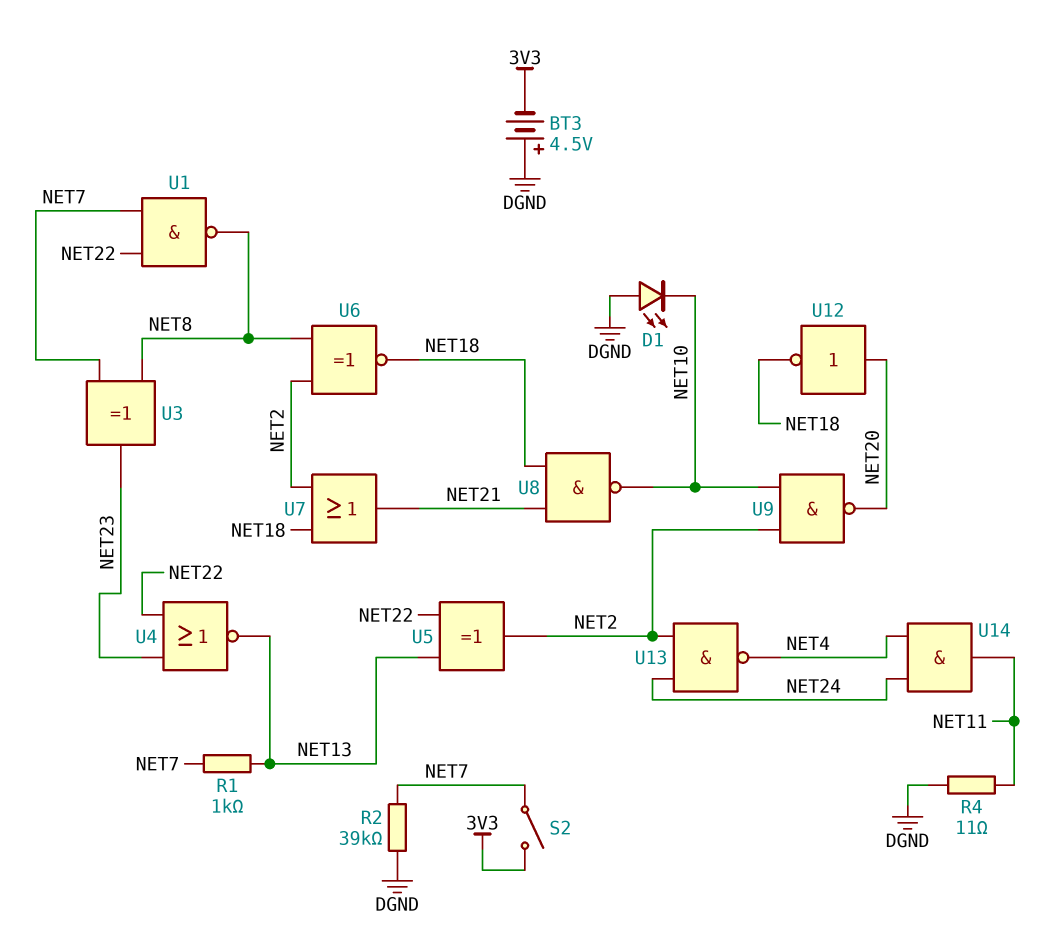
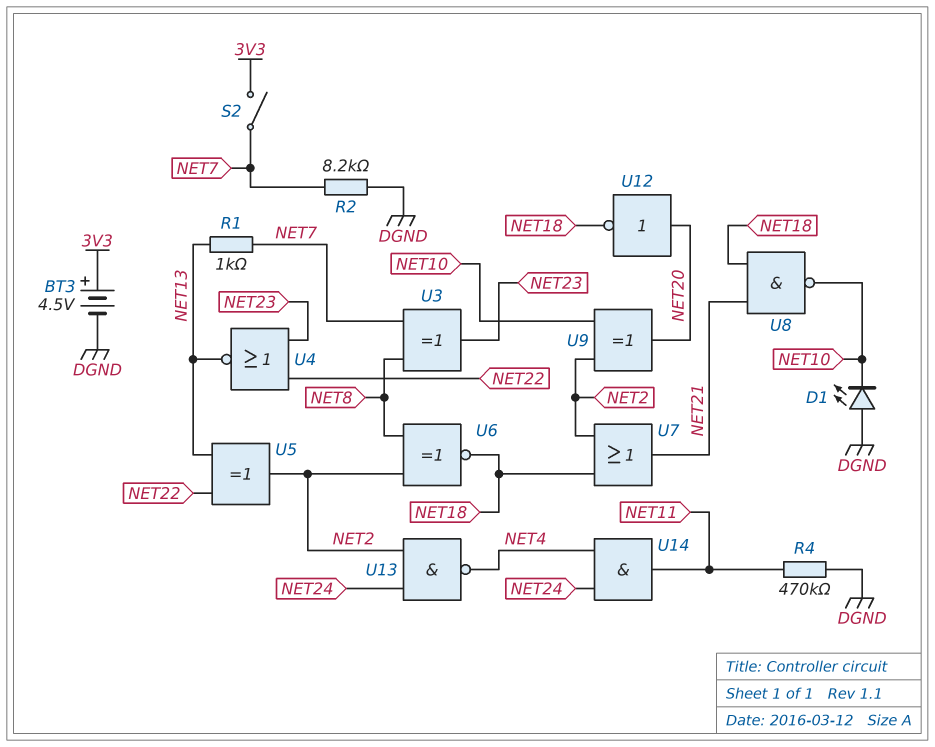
BT3: 4.5V (plus DGND, minus 3V3) -> 4.5V (plus 3V3, minus DGND)
R2: 39k (DGND, NET7) -> 8.2k (DGND, NET7)
R4: 11 (DGND, NET11) -> 470k (DGND, NET11)
U1: NAND (in NET7, in NET22, out NET8) -> none
U9: NAND (in NET2, in NET10, out NET20) -> XOR (in NET2, in NET10, out NET20)

